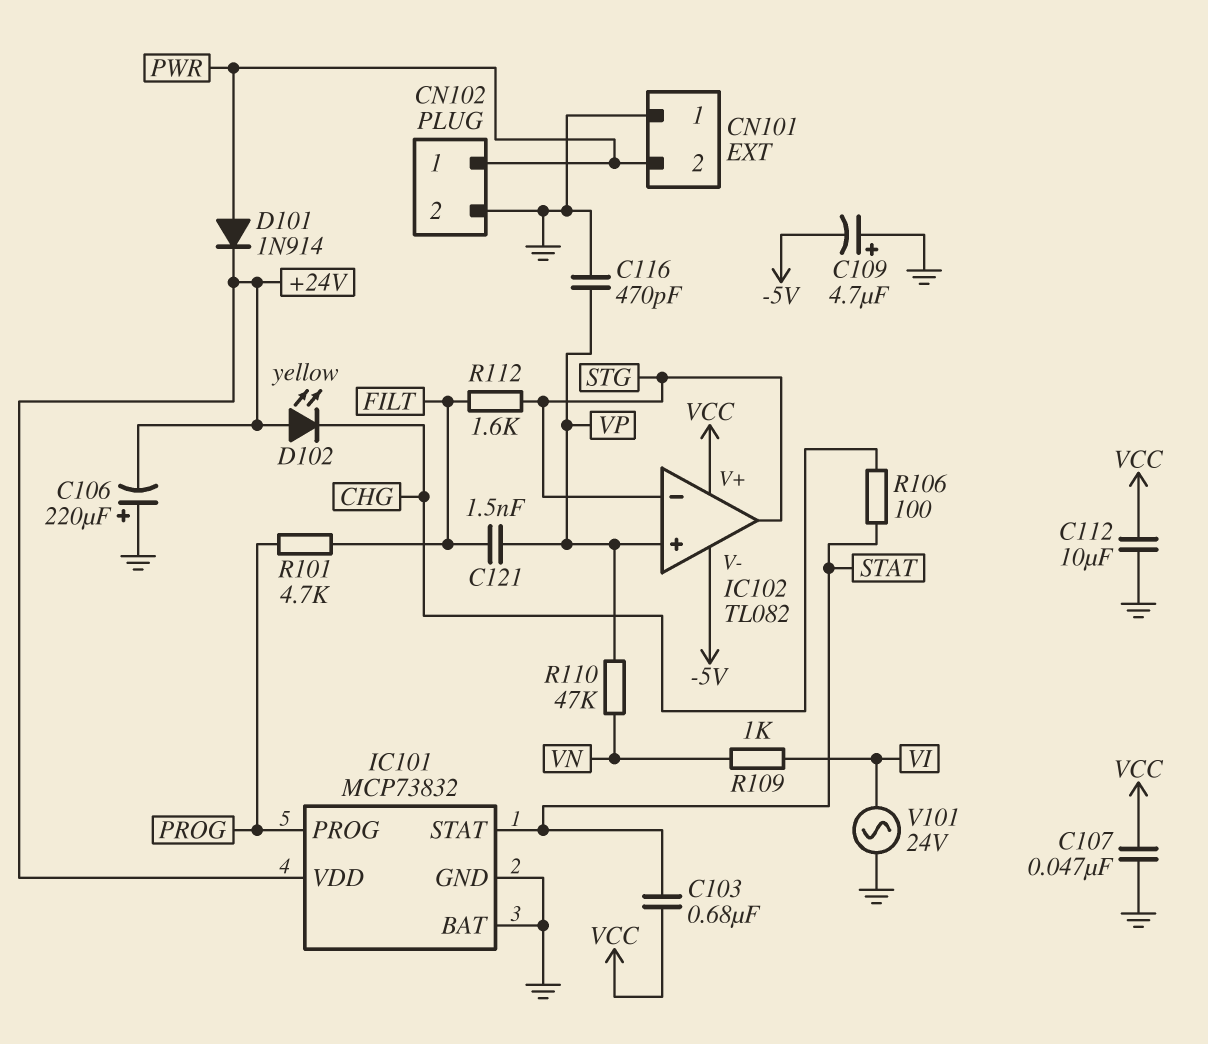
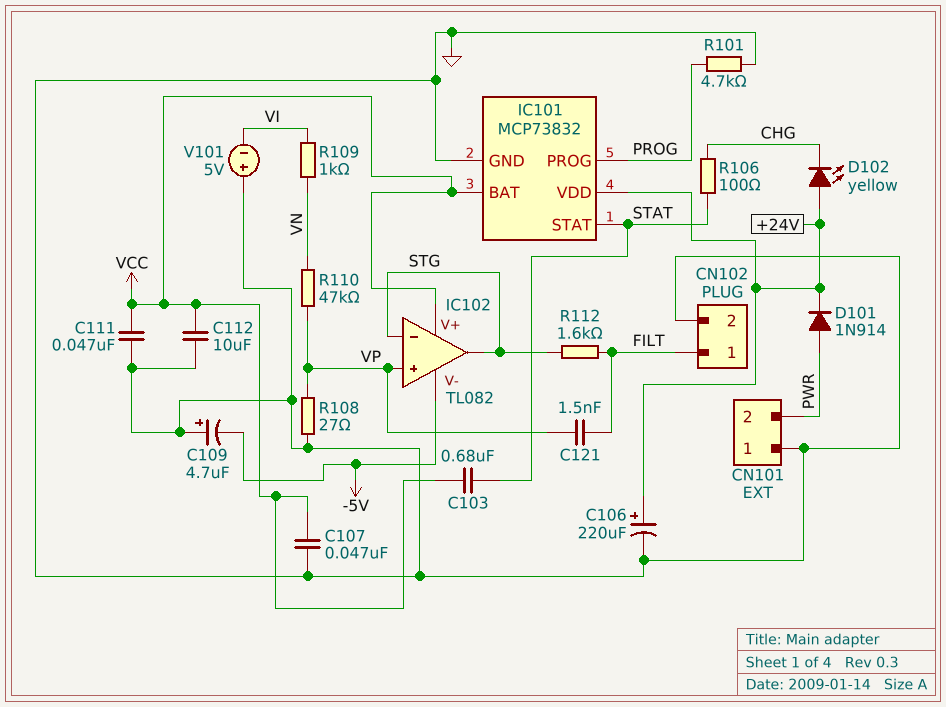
C106: 220uF (plus GND, minus +24V) -> 220uF (plus +24V, minus GND)
C111: none -> 47nF (GND, VCC)
C116: 470pF (GND, VP) -> none
CN102 pin 1: PWR -> FILT
IC101 pin BAT: GND -> VCC
R101: 4.7k (FILT, PROG) -> 4.7k (GND, PROG)
R108: none -> 27 (GND, VP)
V101: AC 24V (GND, VI) -> 5V (plus GND, minus VI)

